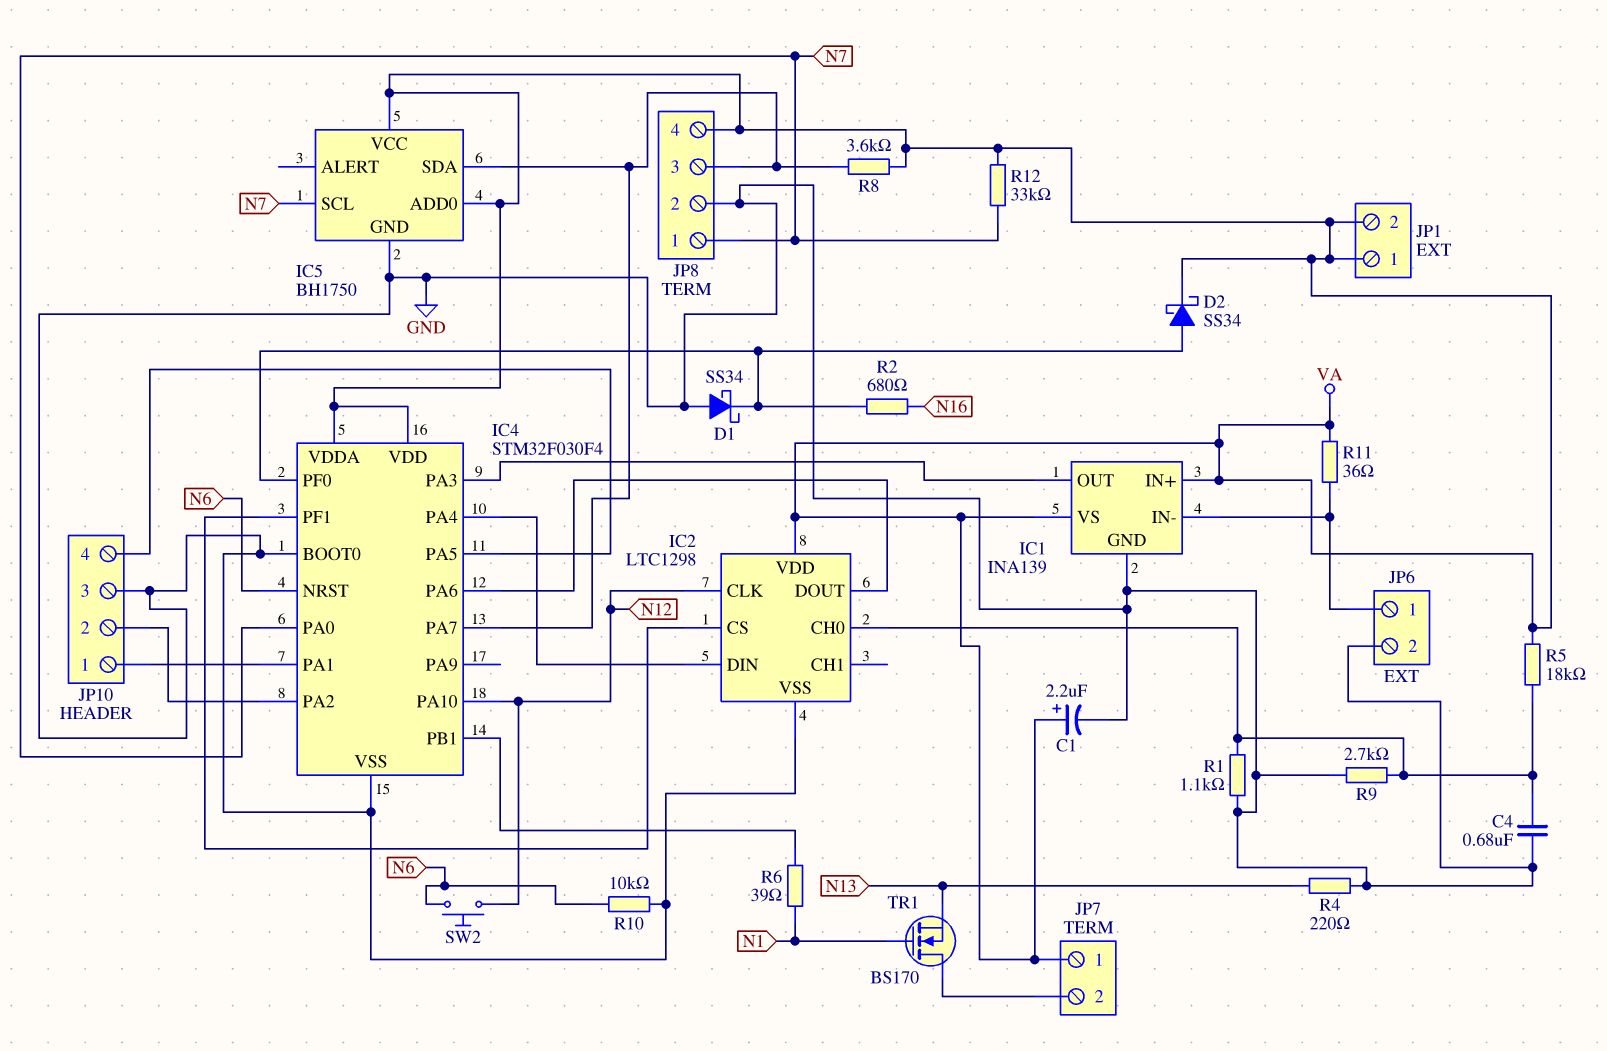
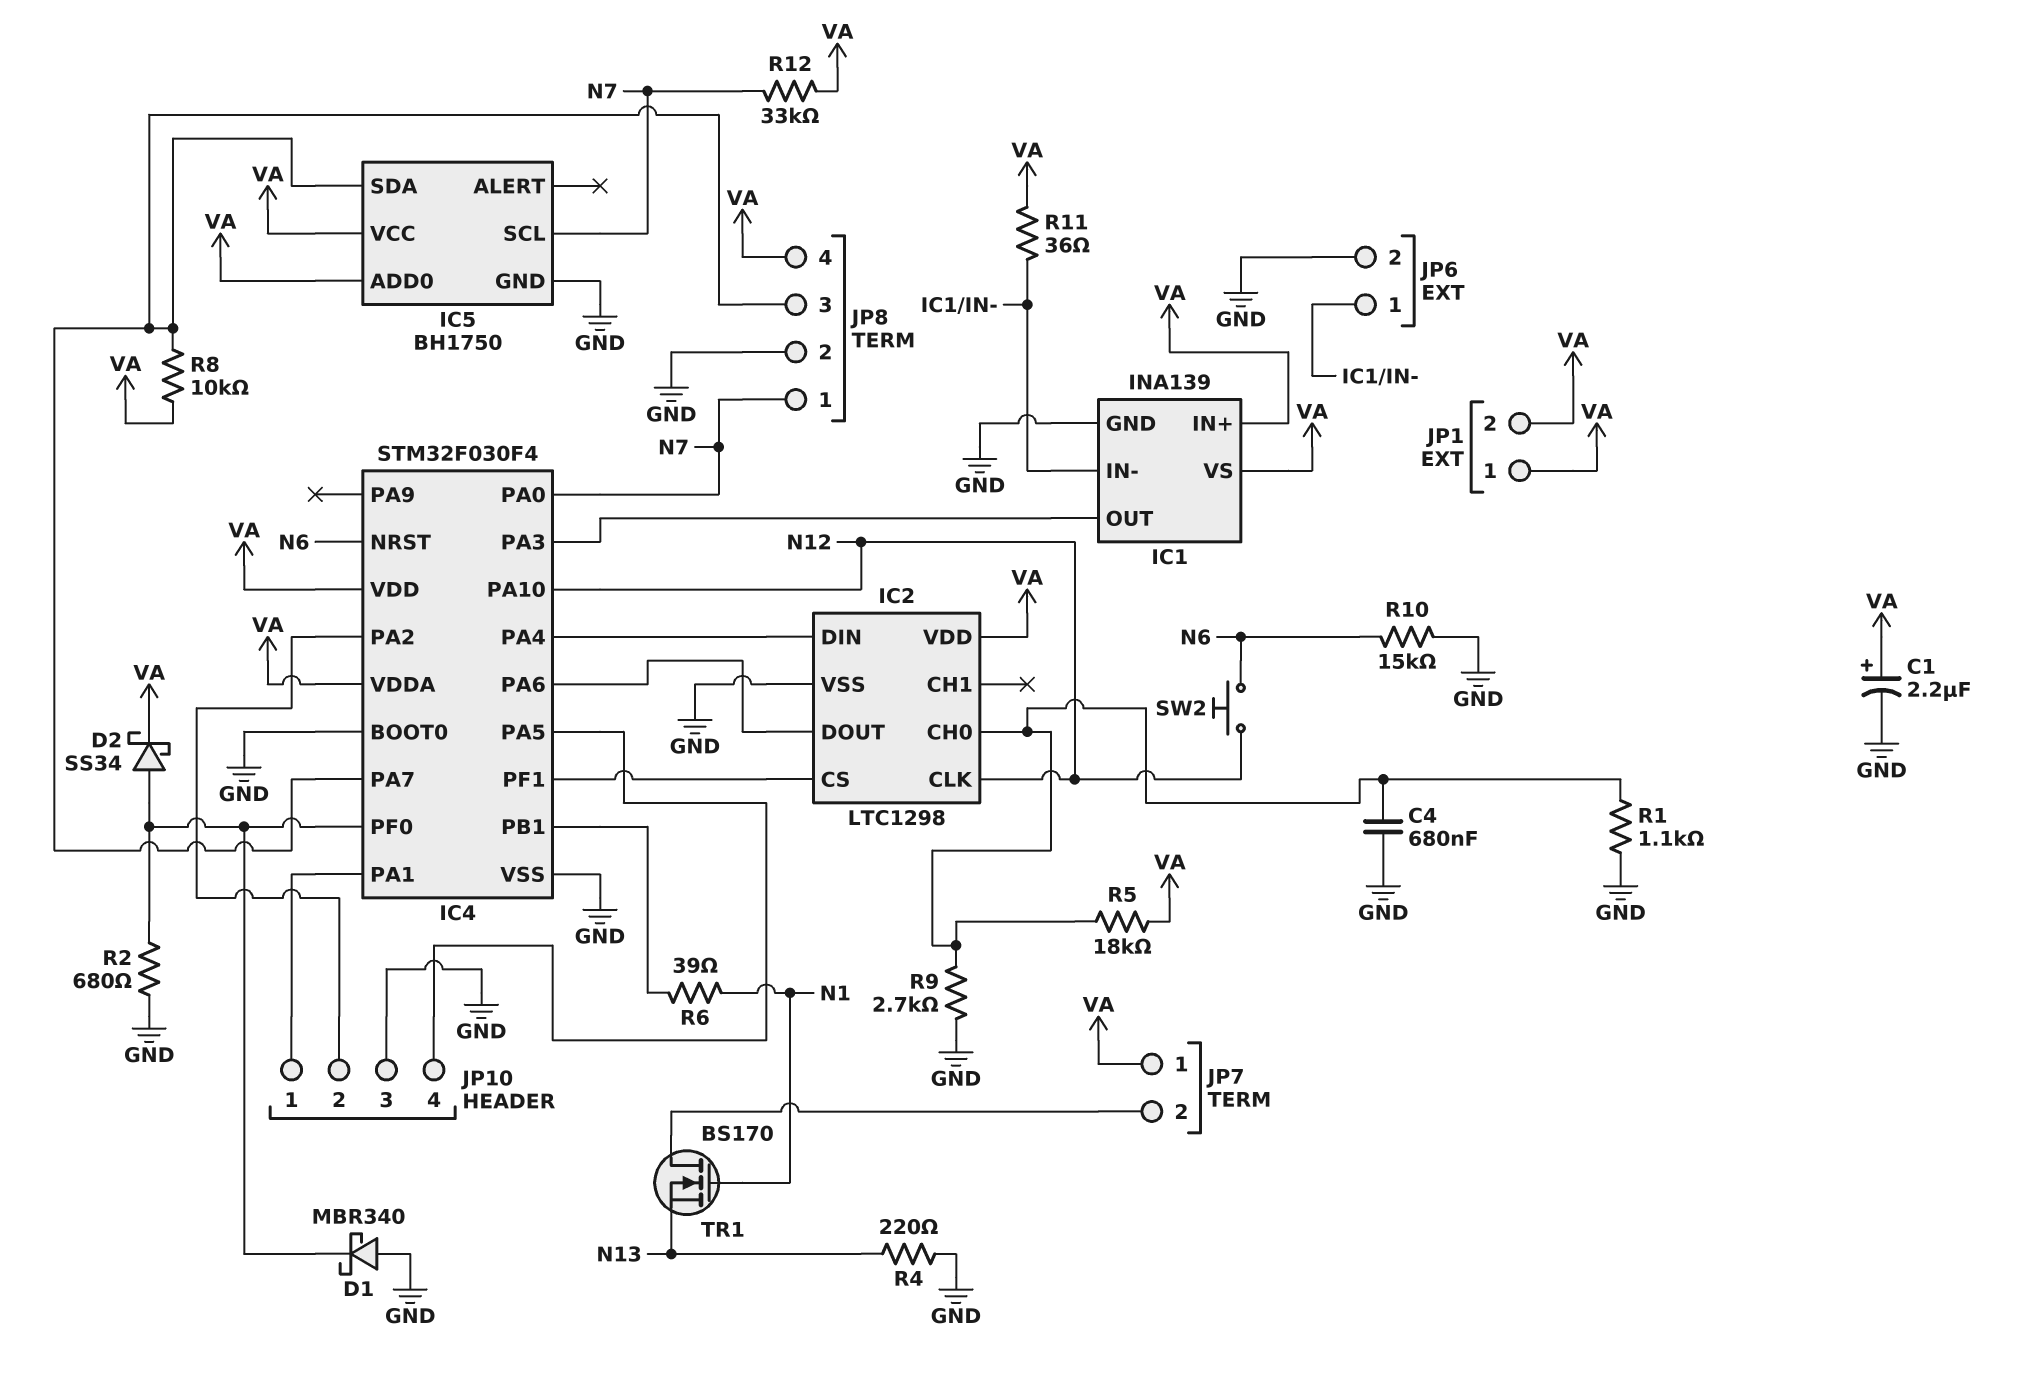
D1: schottky SS34 (A GND, K IC4/PF0) -> schottky MBR340 (A GND, K IC4/PF0)
R2: 680 (IC4/PF0, N16) -> 680 (GND, IC4/PF0)
R8: 3.6k (IC4/PA7, VA) -> 10k (IC4/PA7, VA)
R10: 10k (GND, N6) -> 15k (GND, N6)

